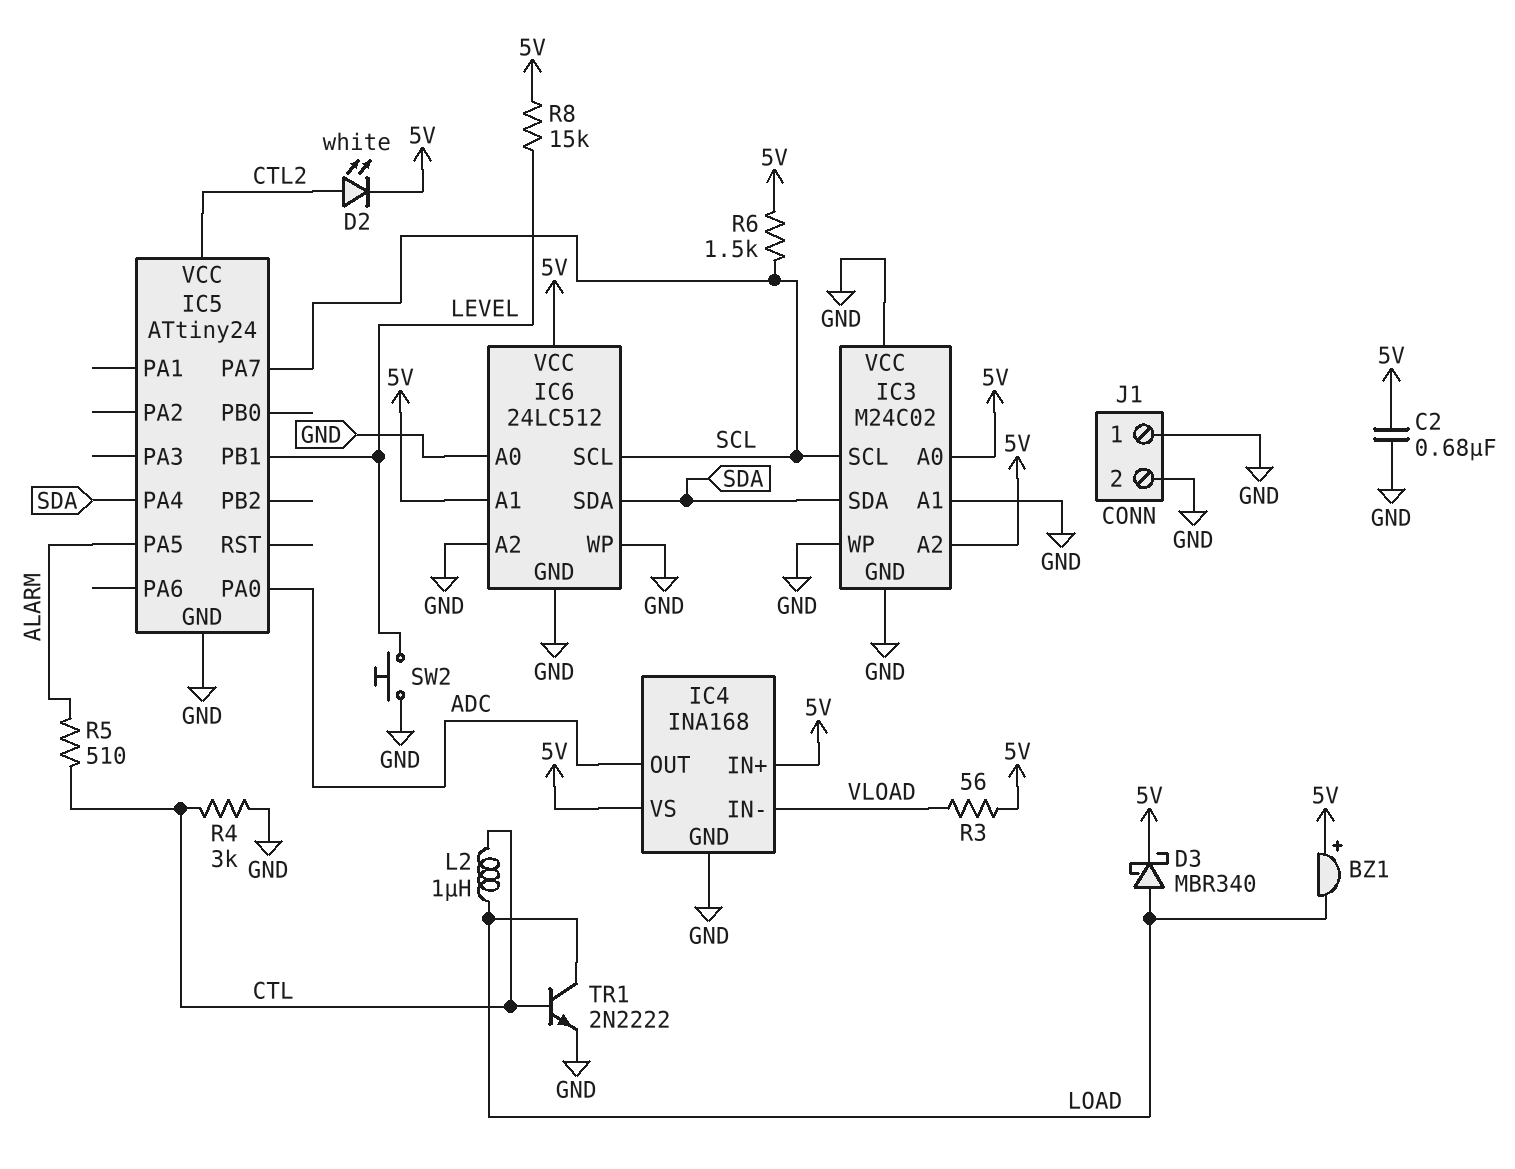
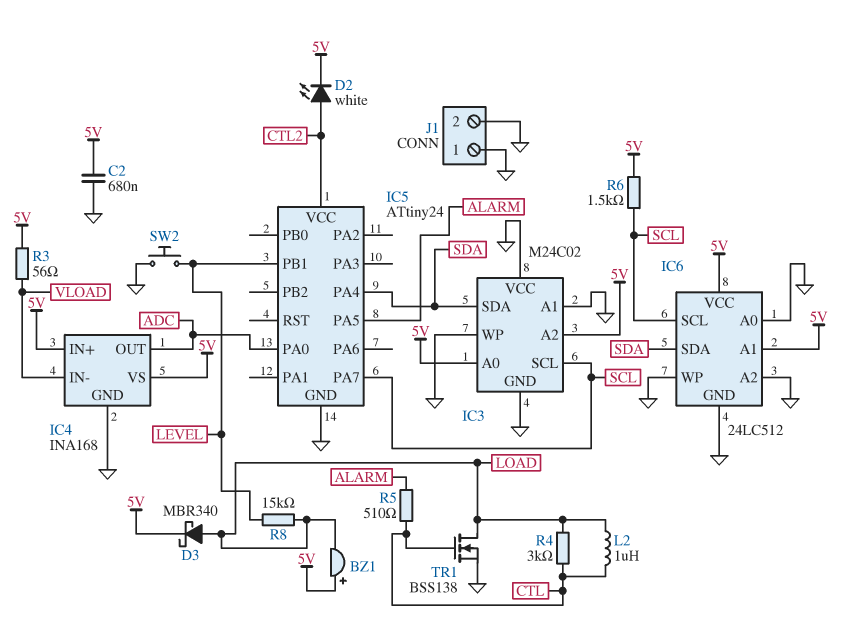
R4: 3k (CTL, GND) -> 3k (CTL, LOAD)
R8: 15k (5V, LEVEL) -> 15k (LEVEL, LOAD)
TR1: NPN 2N2222 (B CTL, C LOAD, E GND) -> NMOS BSS138 (G CTL, D LOAD, S GND)

